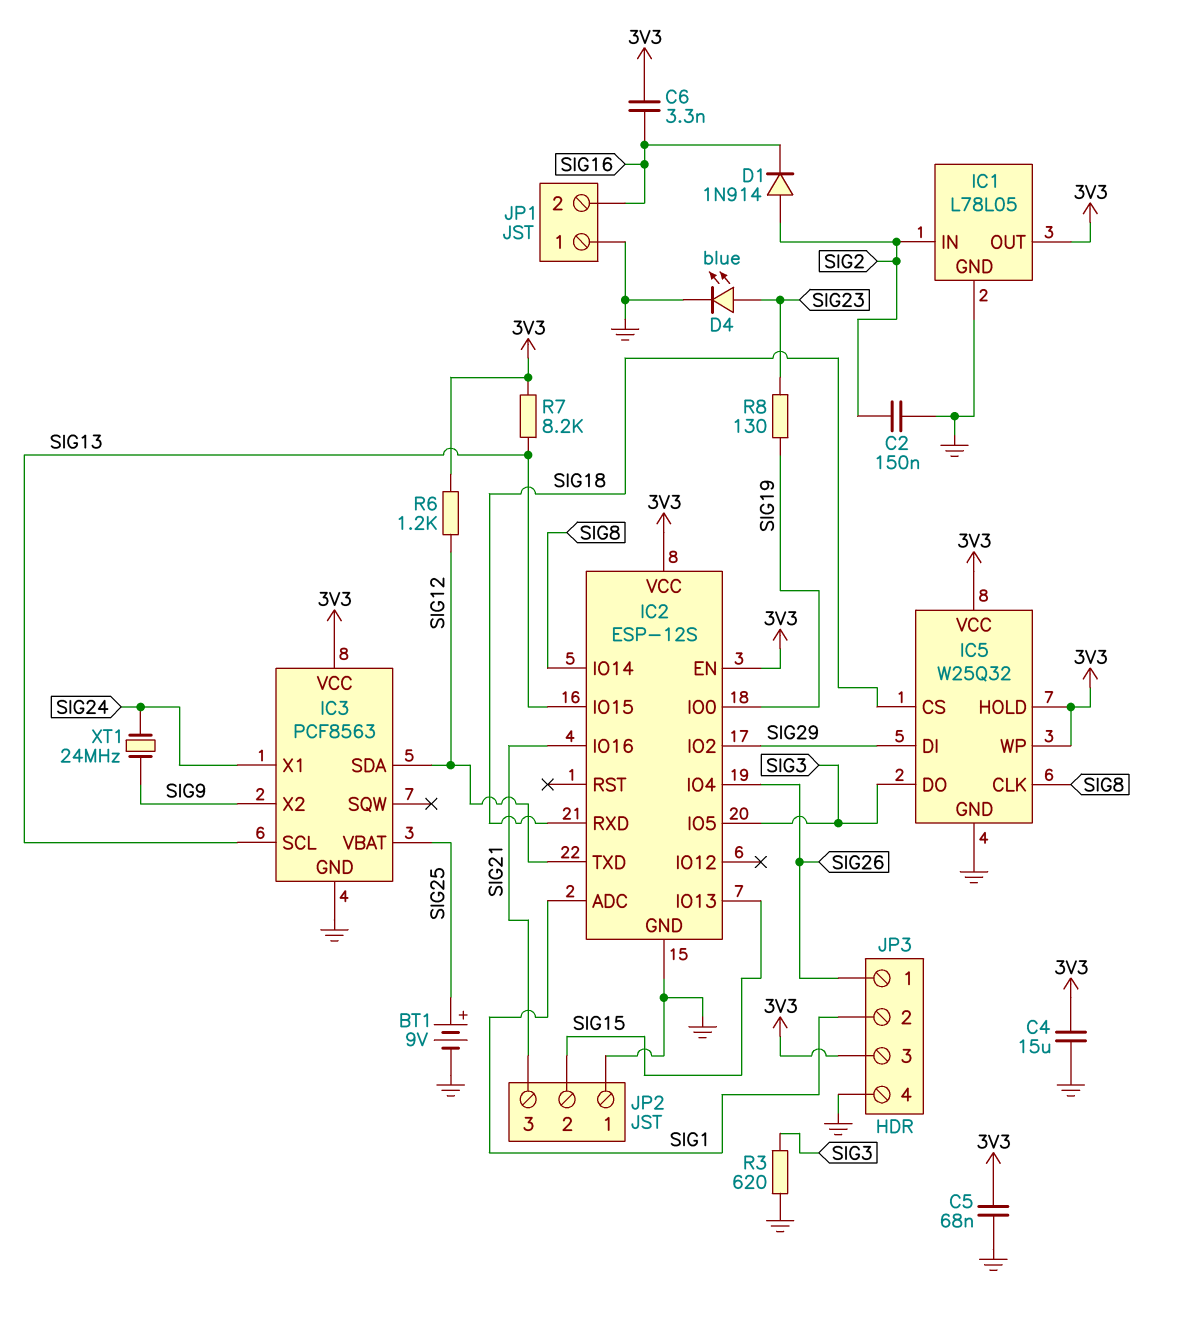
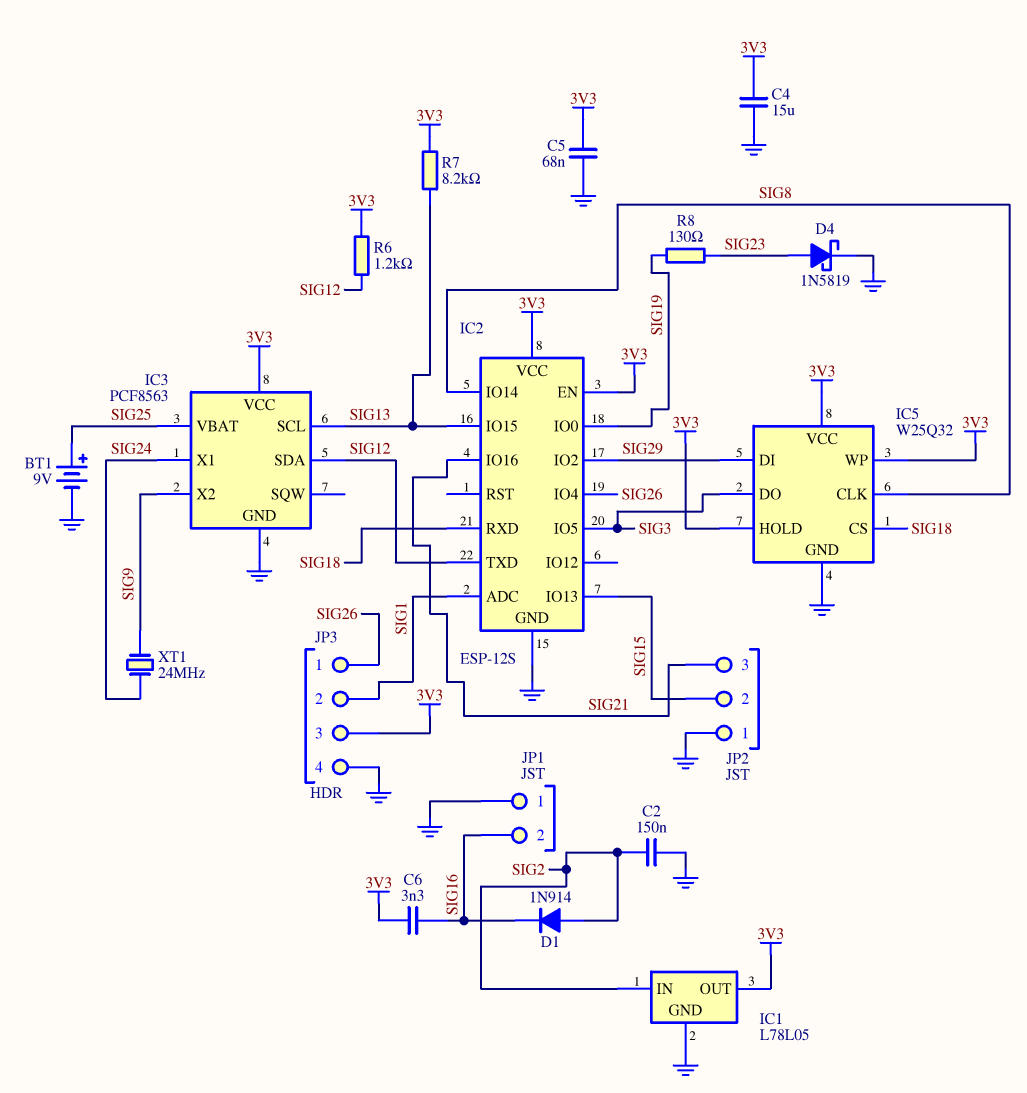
D4: LED blue (A SIG23, K GND) -> schottky 1N5819 (A SIG23, K GND)
R3: 620 (GND, SIG3) -> none

